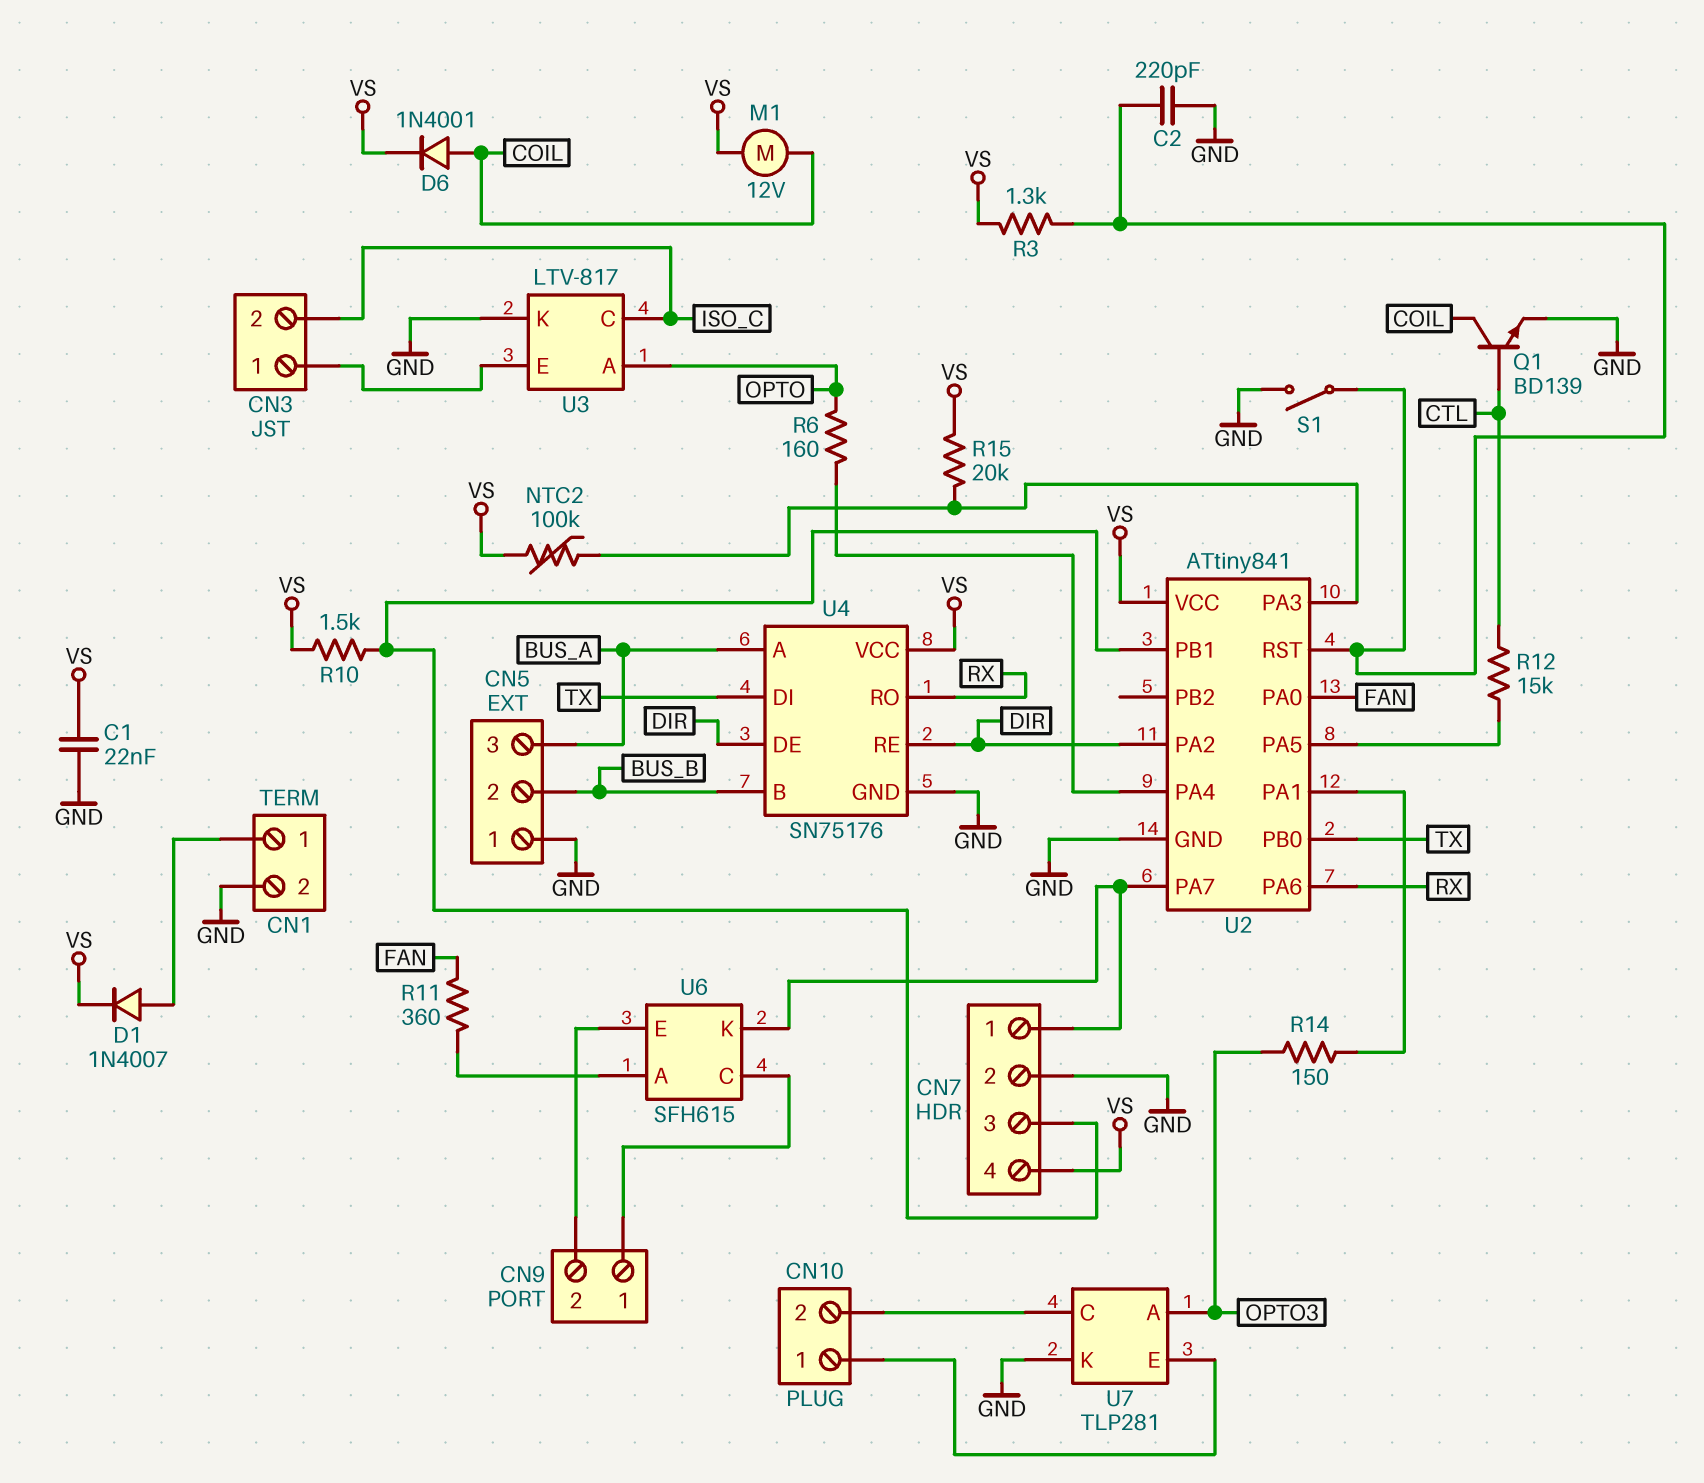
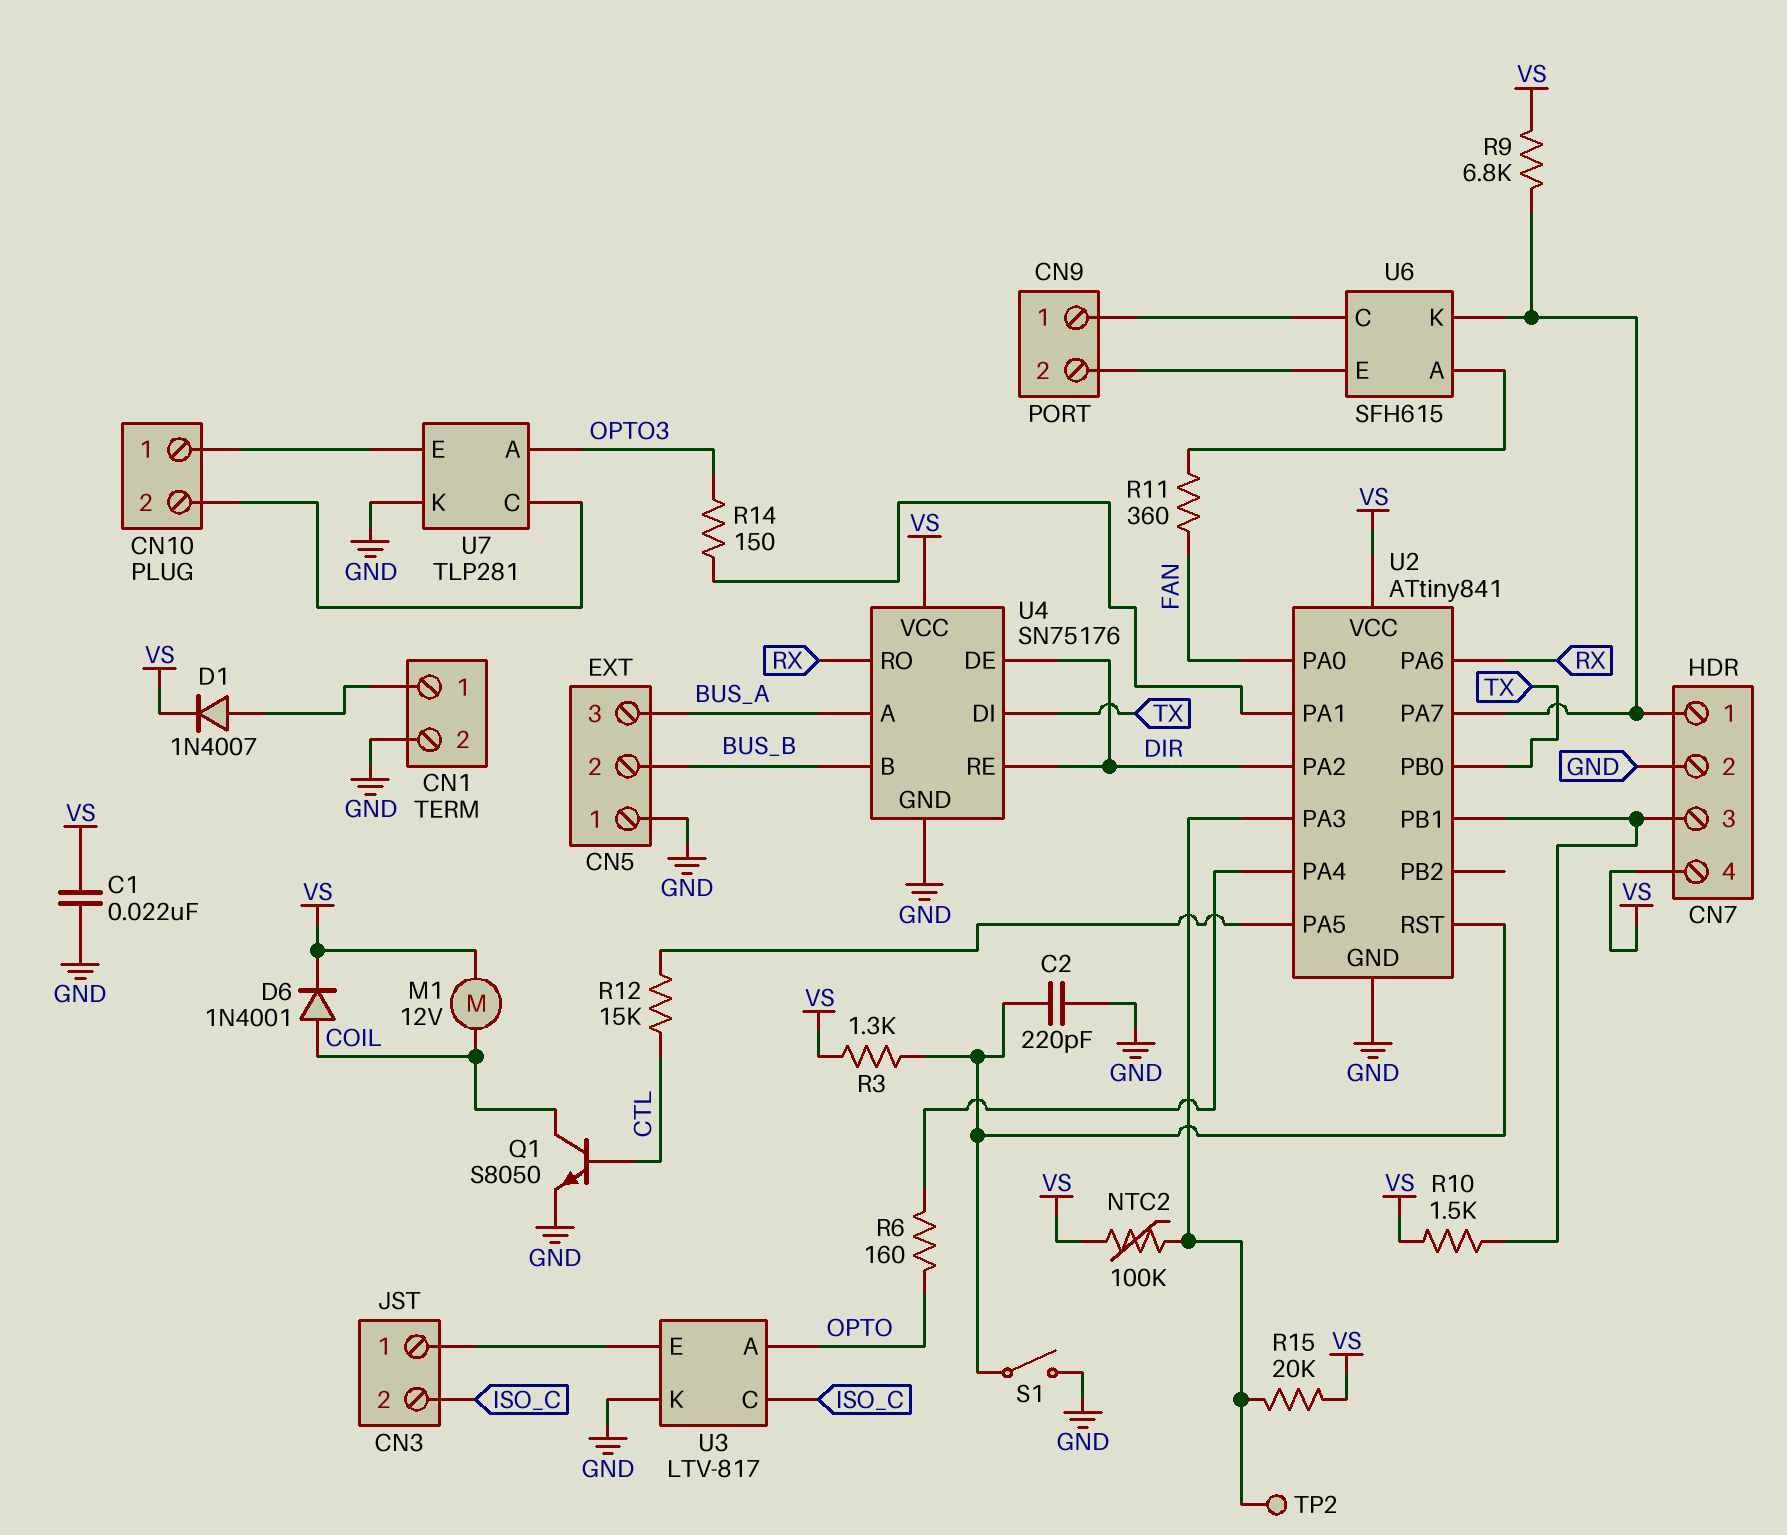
Q1: NPN BD139 (B CTL, C COIL, E GND) -> NPN S8050 (B CTL, C COIL, E GND)
R9: none -> 6.8k (CN7/1, VS)
TP2: none -> test point (U2/PA3)

